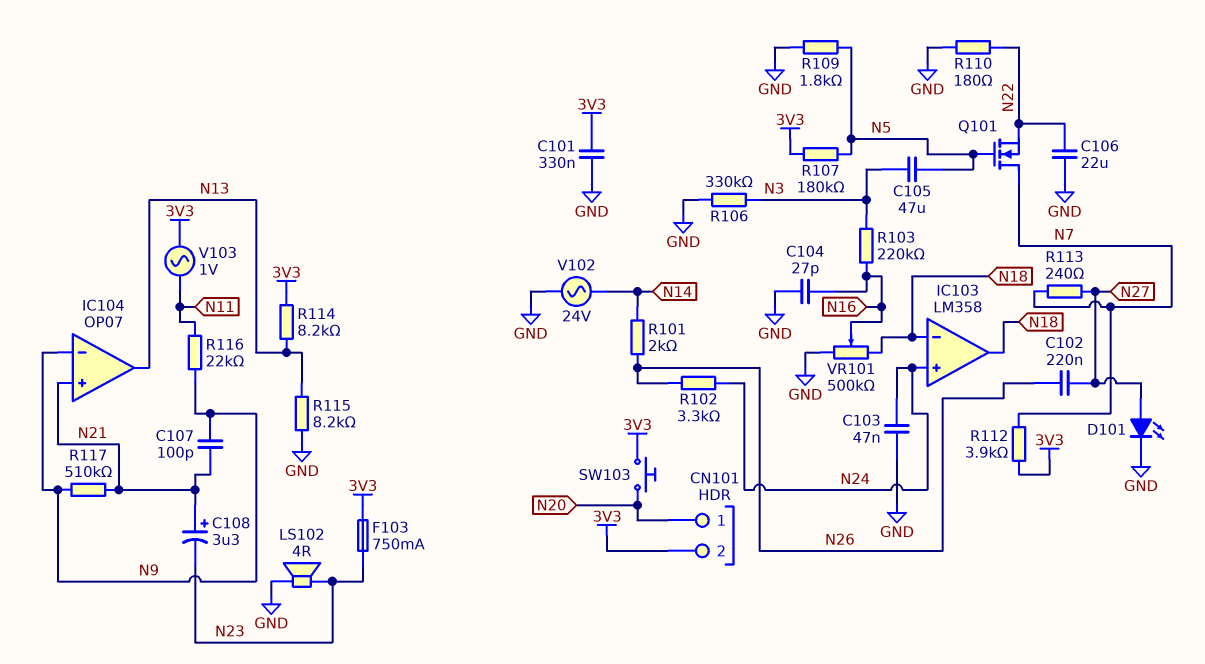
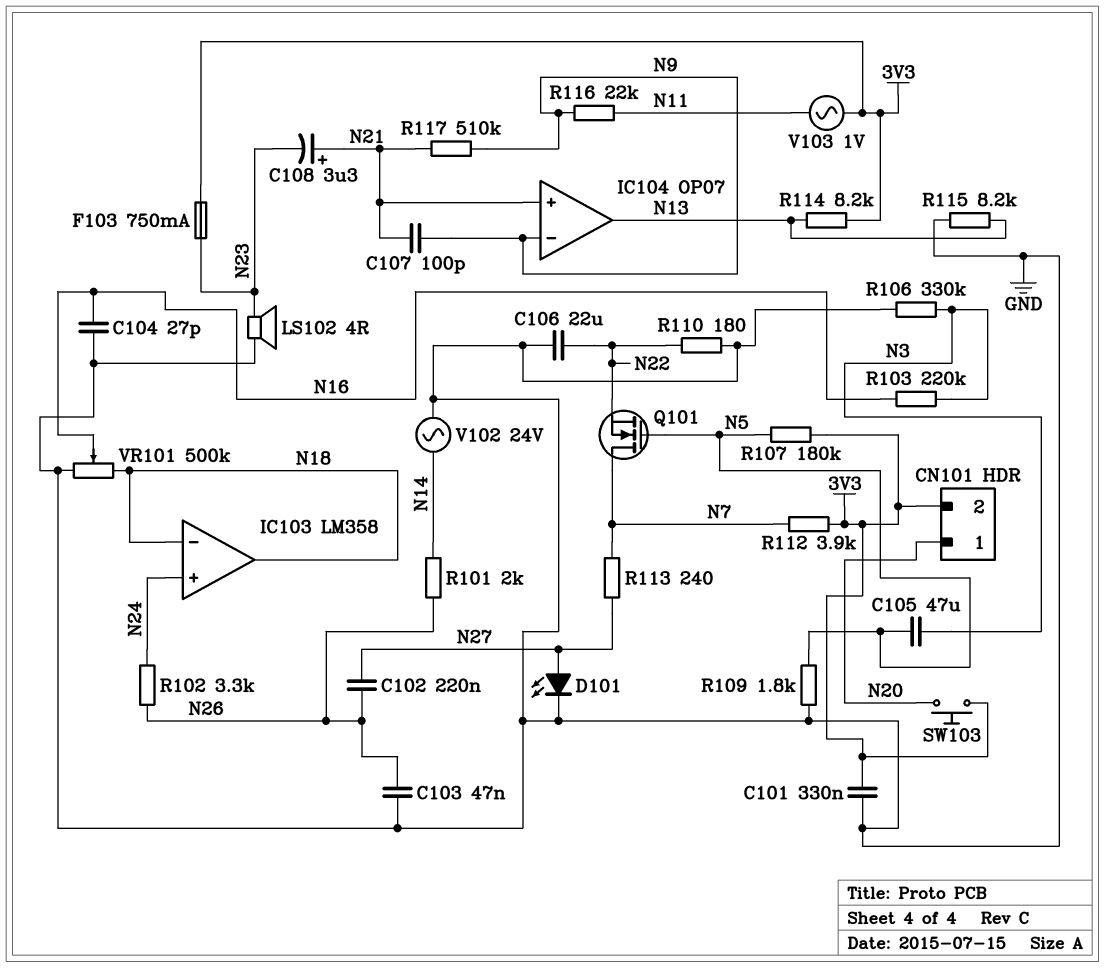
C103: 47nF (GND, N24) -> 47nF (GND, N26)

